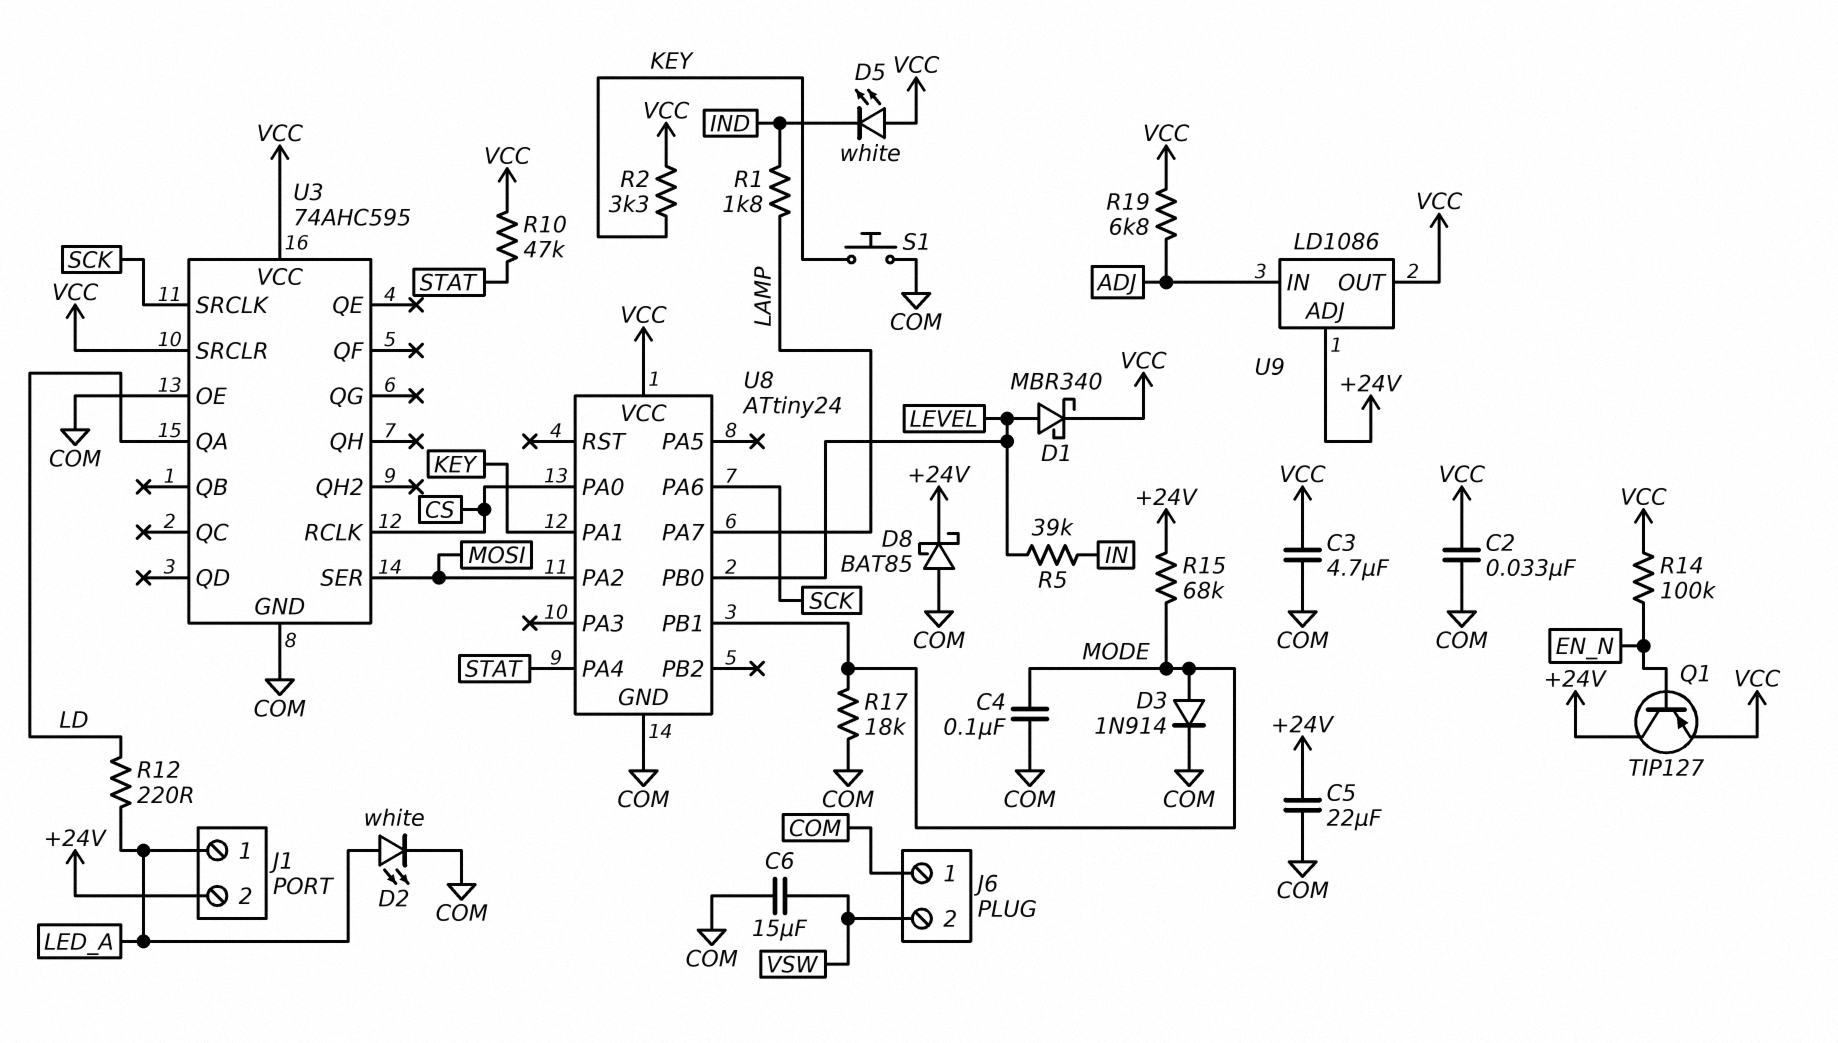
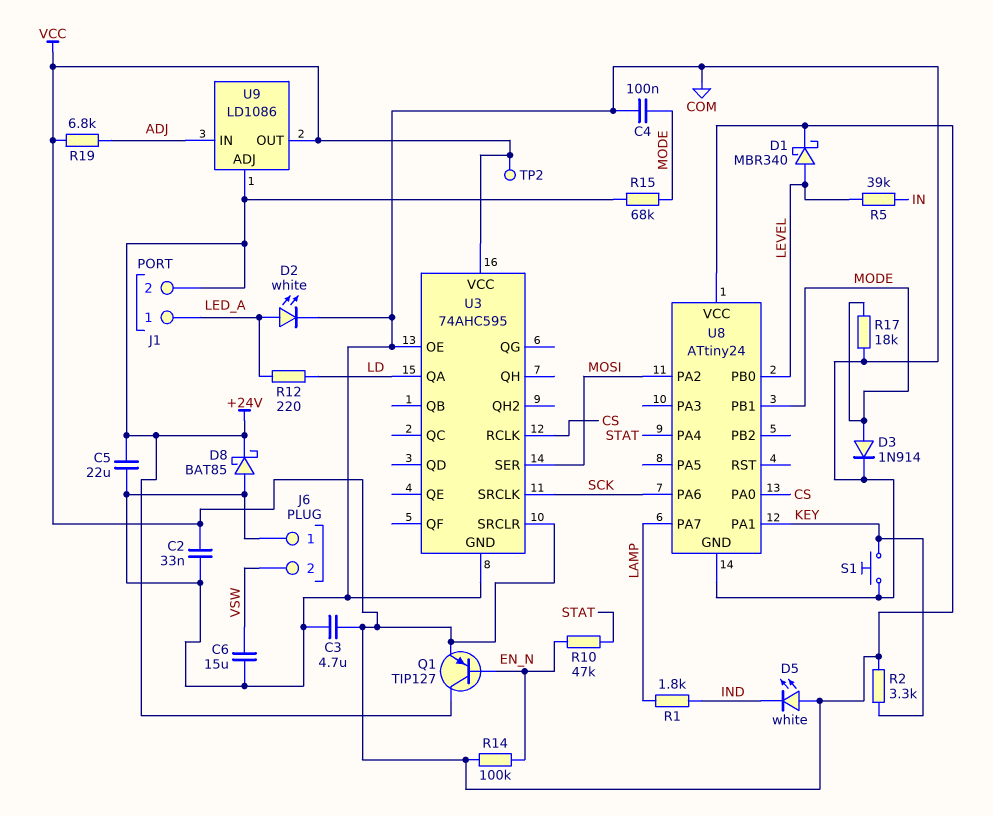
R10: 47k (STAT, VCC) -> 47k (EN_N, STAT)
TP2: none -> test point (VCC)

